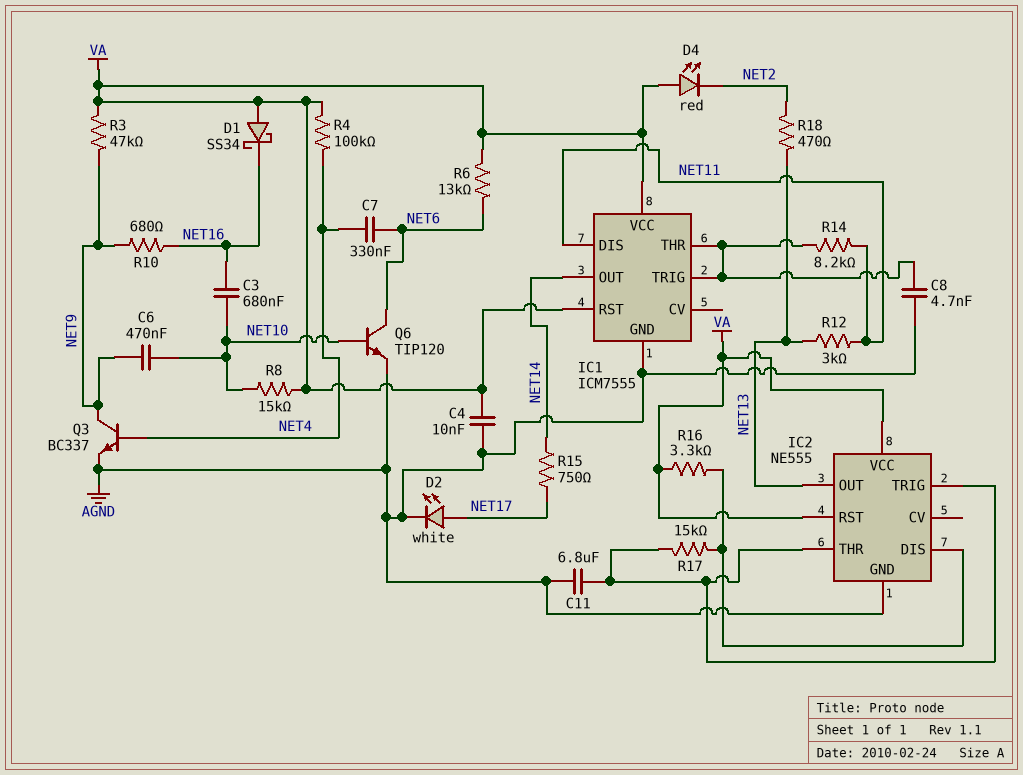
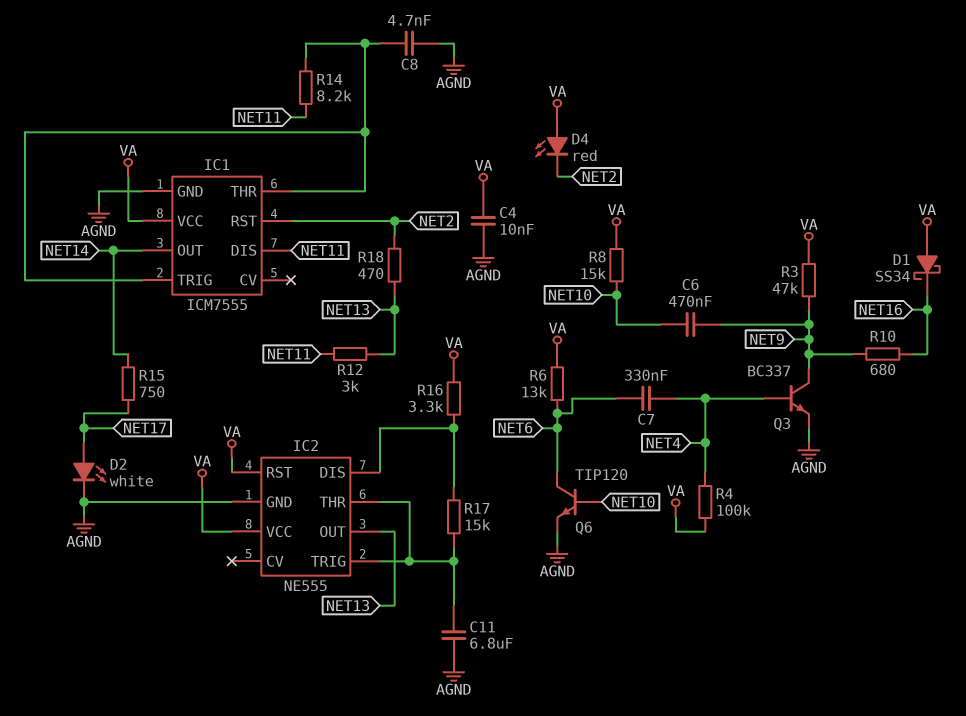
C3: 680nF (NET10, NET16) -> none
IC1 pin RST: VA -> NET2

